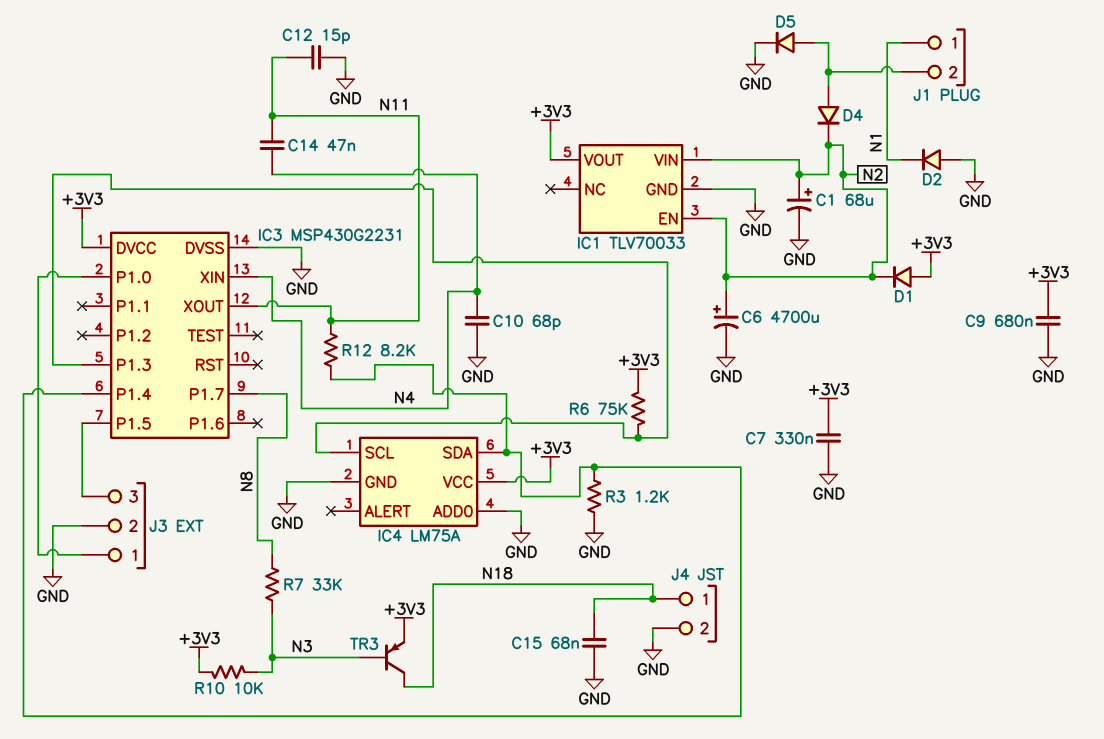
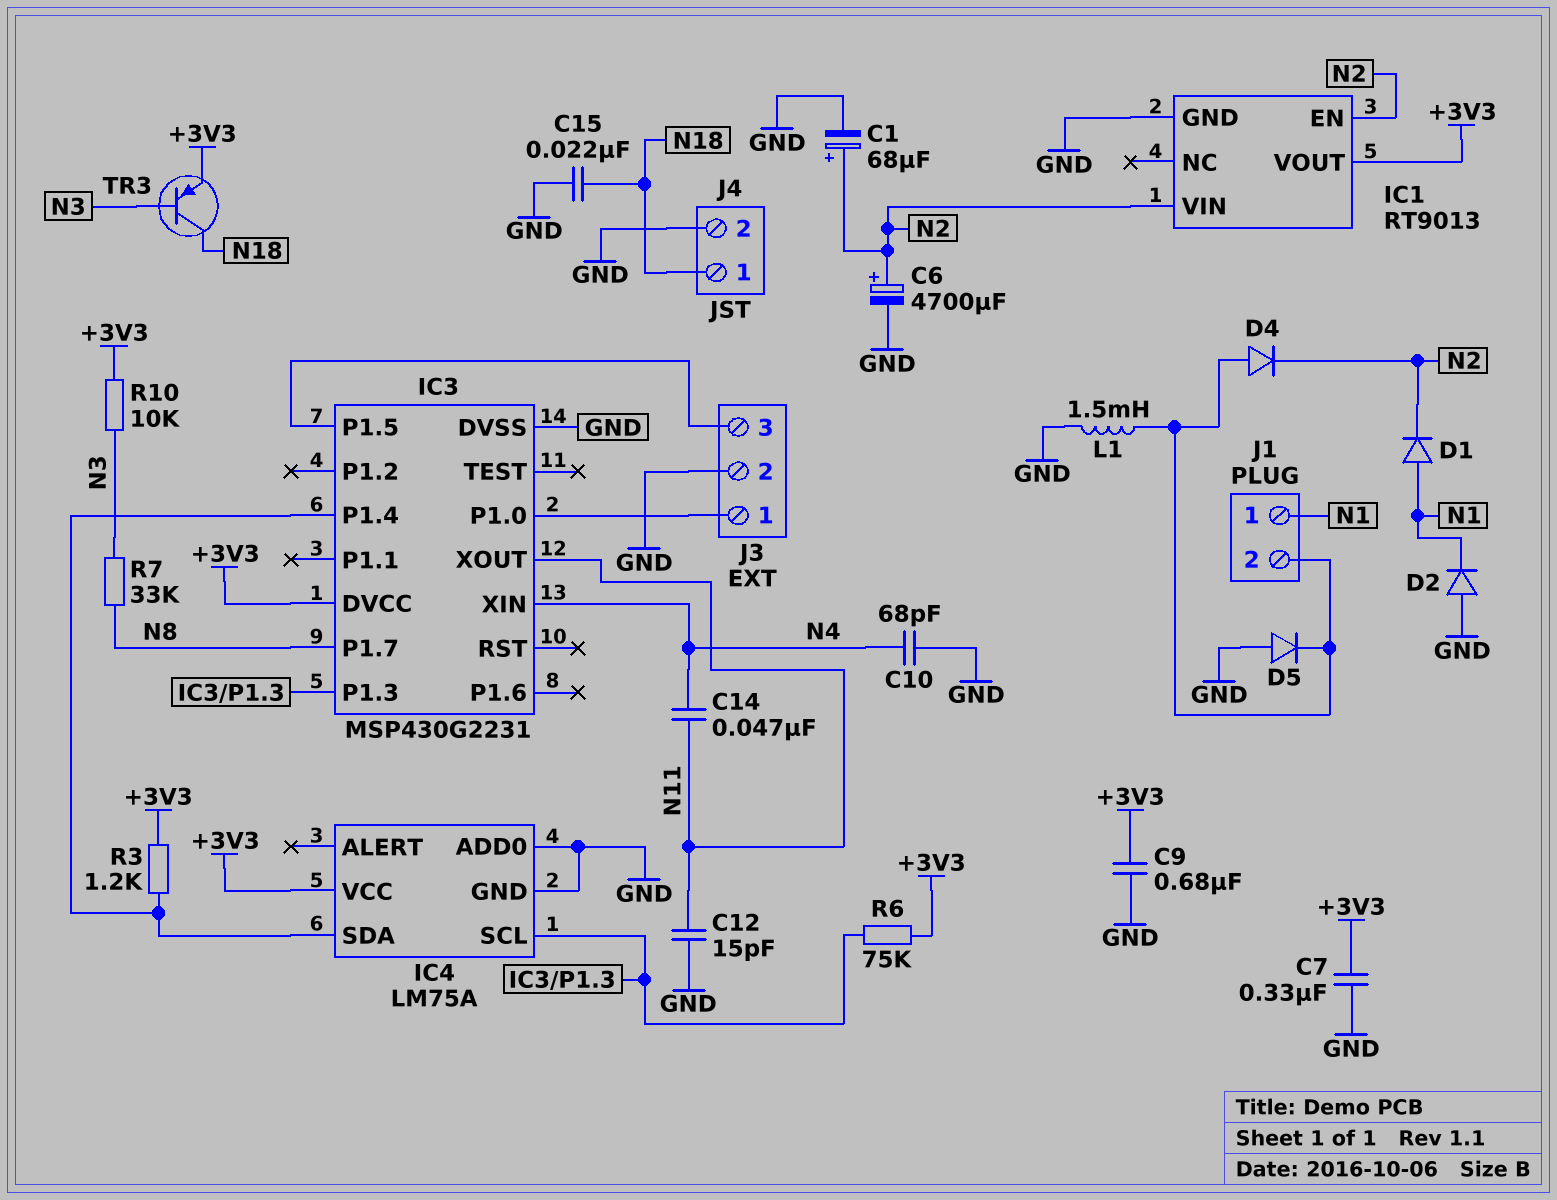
C15: 68nF (GND, N18) -> 22nF (GND, N18)
D1: diode (A +3V3, K N2) -> diode (A N1, K N2)
D5: diode (A J1/2, K GND) -> diode (A GND, K J1/2)
IC1: TLV70033 -> RT9013
L1: none -> 1.5mH (GND, J1/2)
R3: 1.2k (GND, IC3/P1.4) -> 1.2k (+3V3, IC3/P1.4)
R12: 8.2k (IC3/P1.4, N11) -> none

